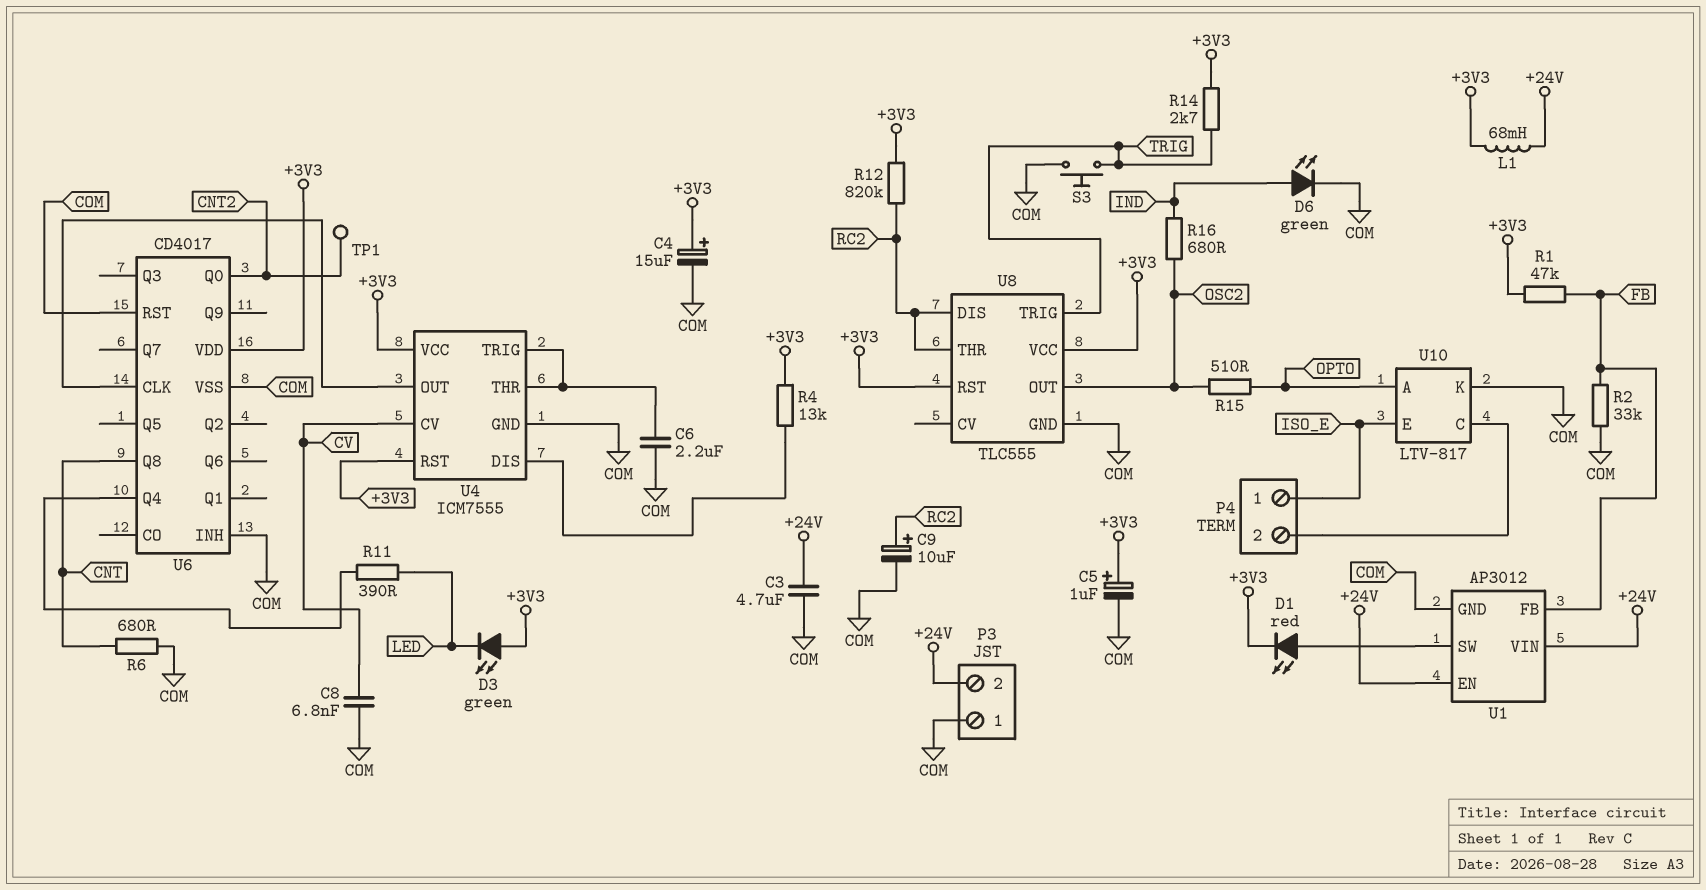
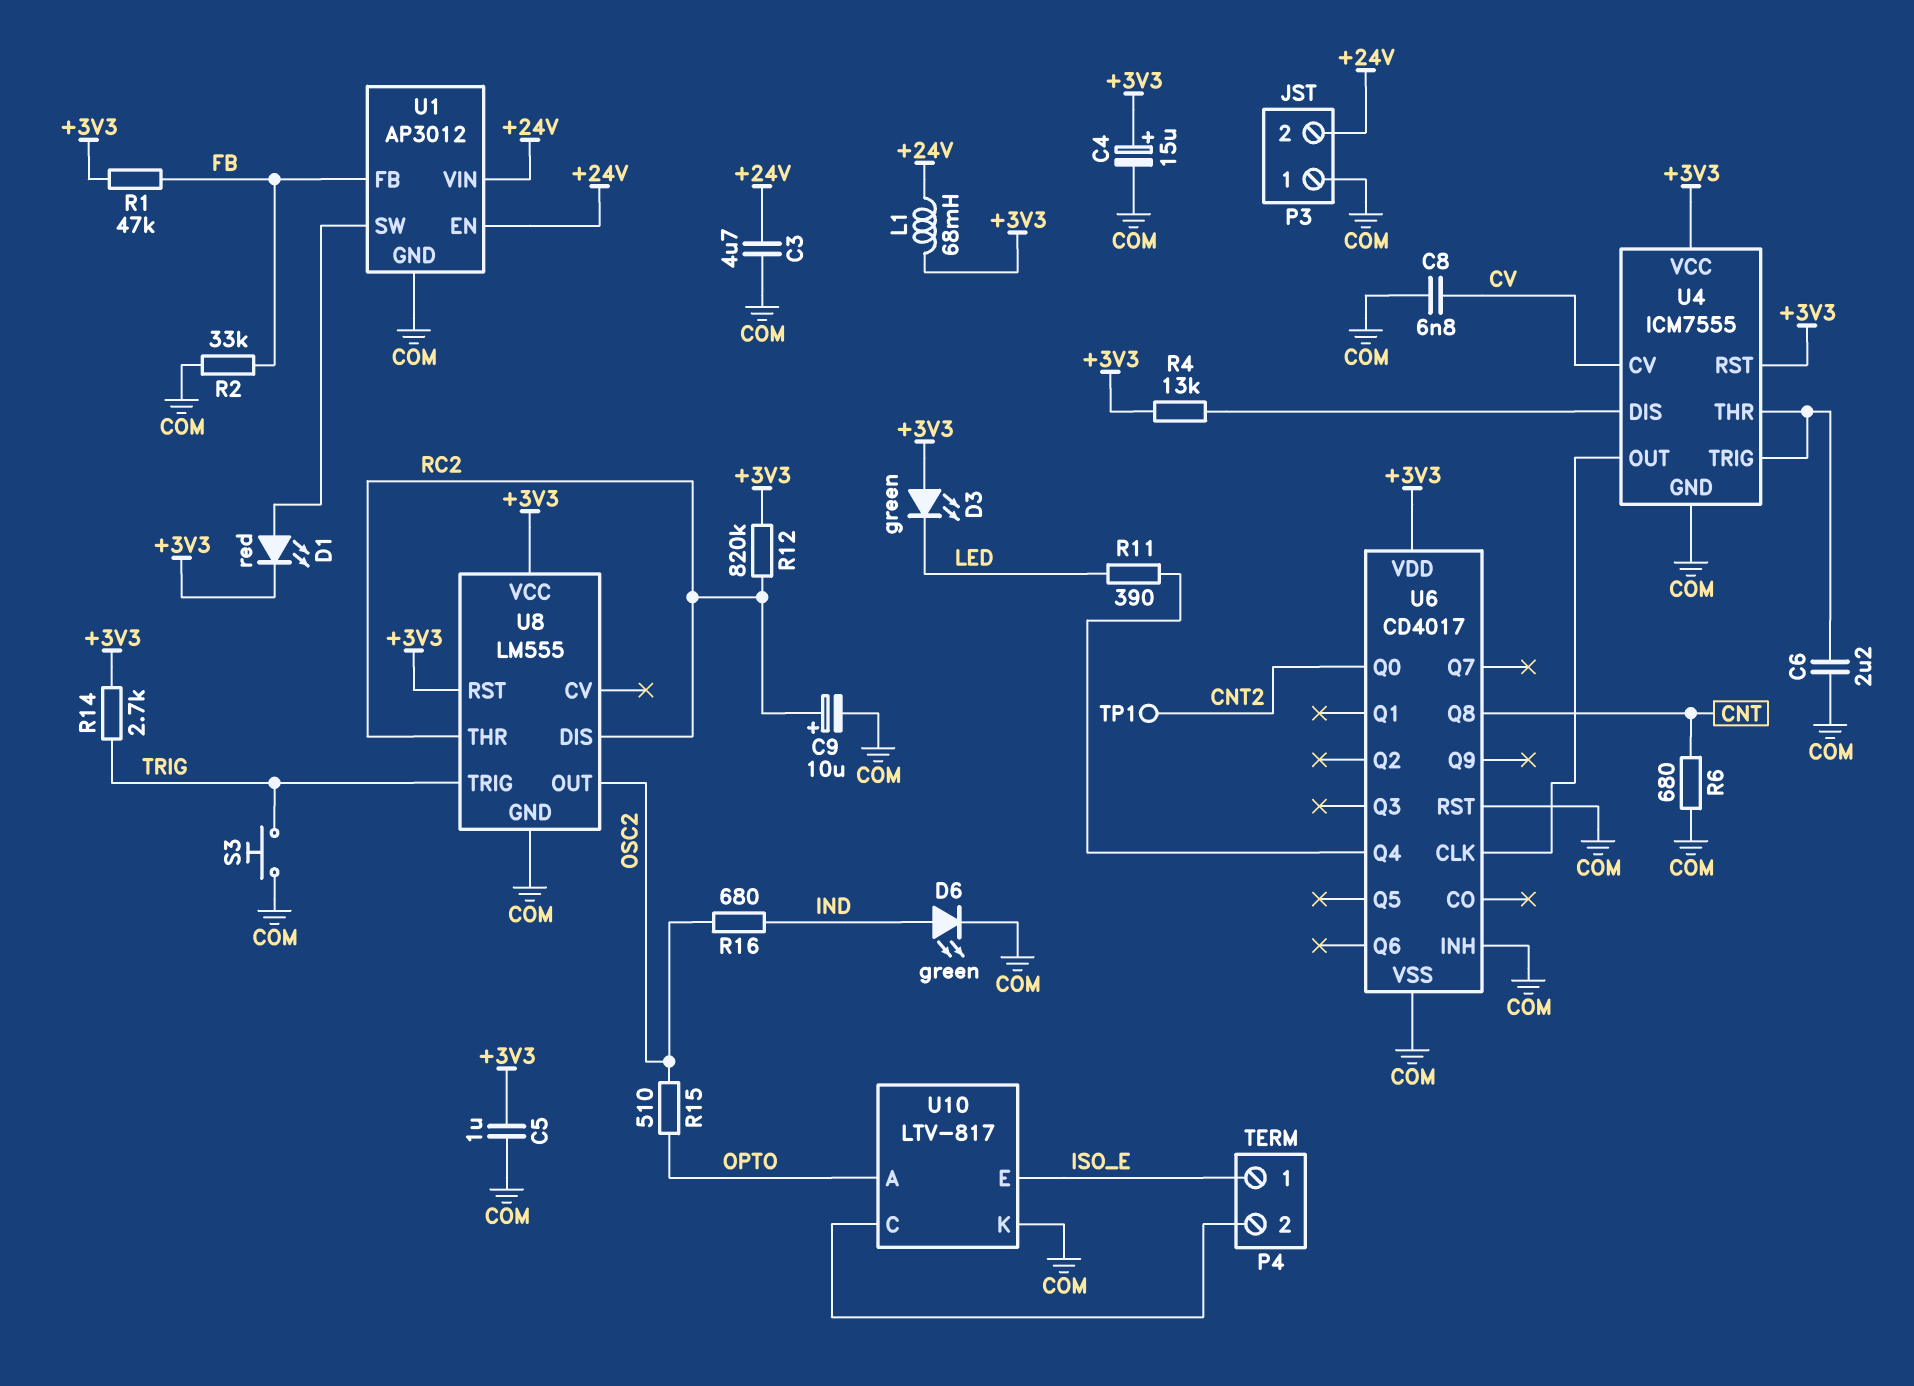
C5: 1uF (plus +3V3, minus COM) -> 1uF (+3V3, COM)
U8: TLC555 -> LM555

